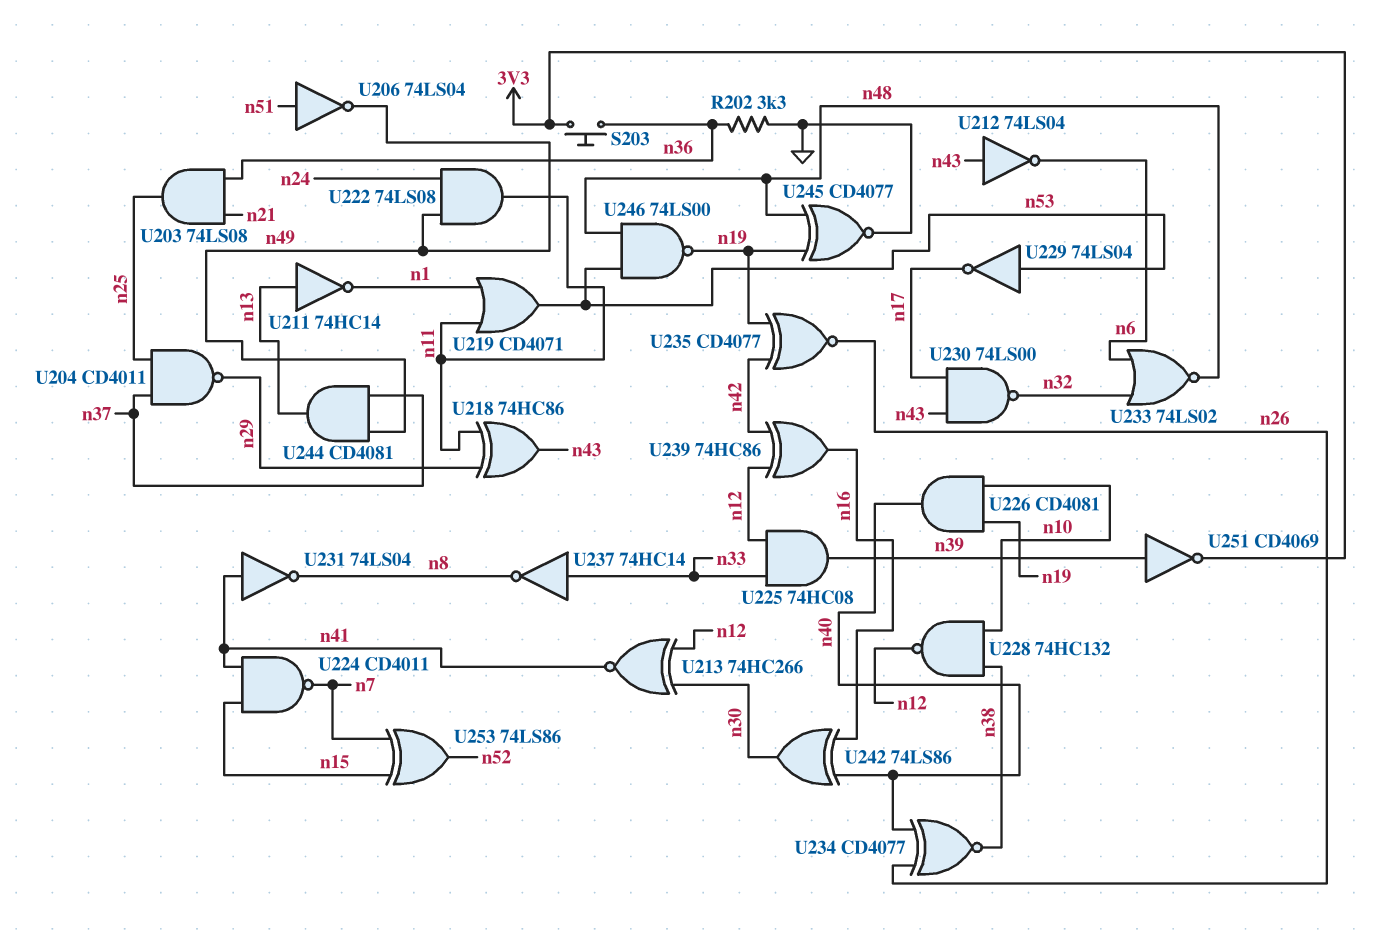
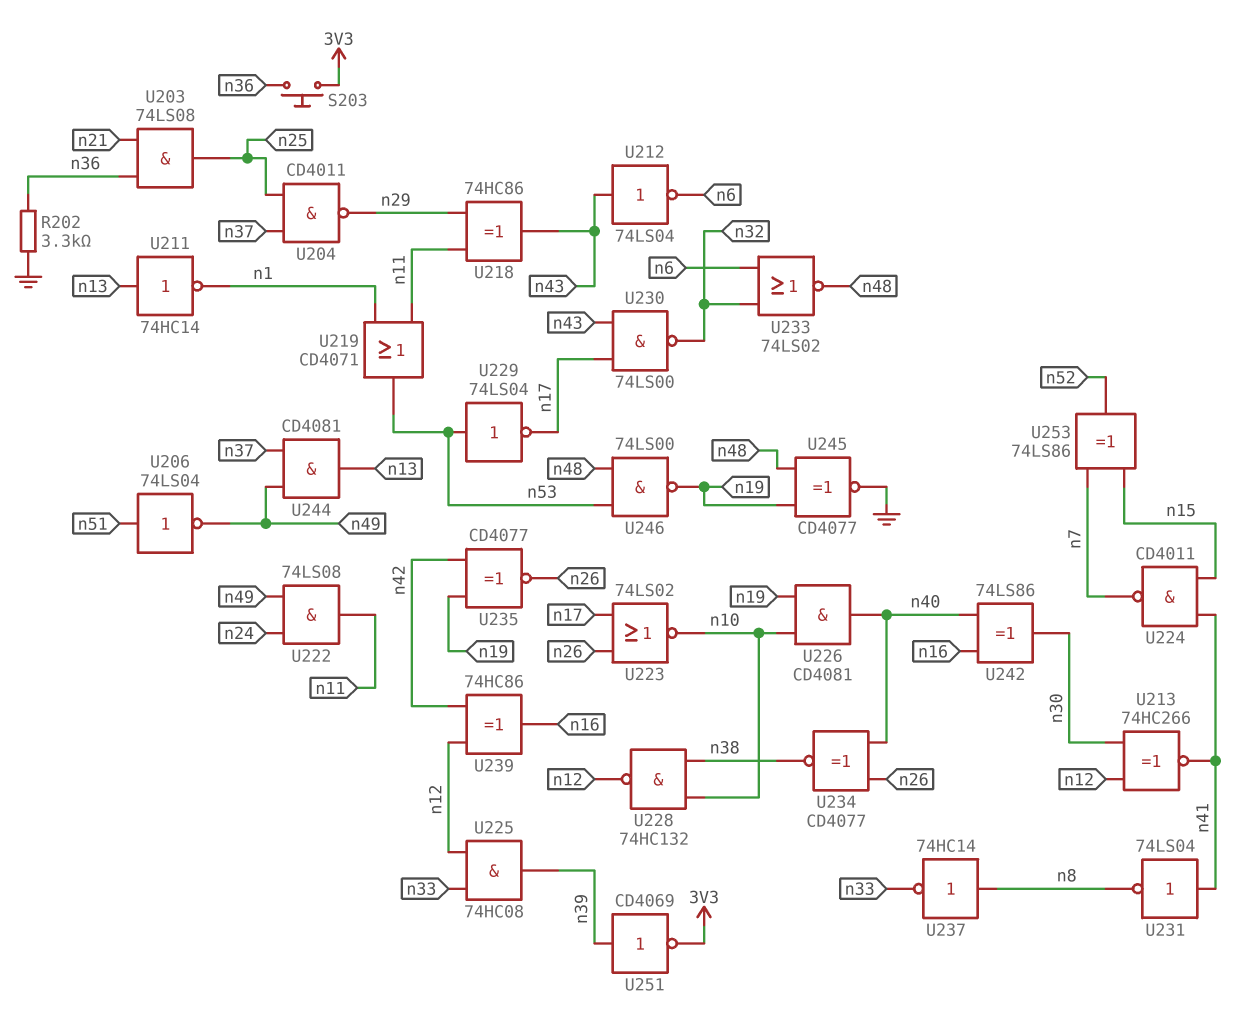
U223: none -> NOR 74LS02 (in n17, in n26, out n10)
U237: NOT 74HC14 (in n33, out n8) -> NOT 74HC14 (in n8, out n33)

